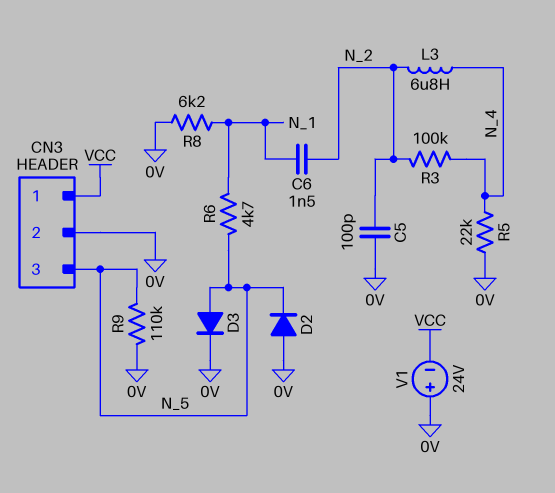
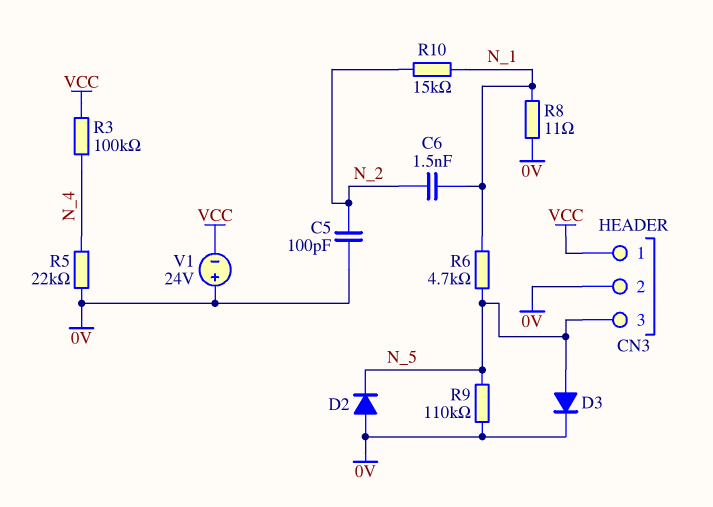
L3: 6.8uH (N_2, N_4) -> none
R3: 100k (N_2, N_4) -> 100k (N_4, VCC)
R8: 6.2k (0V, N_1) -> 11 (0V, N_1)
R10: none -> 15k (N_1, N_2)

